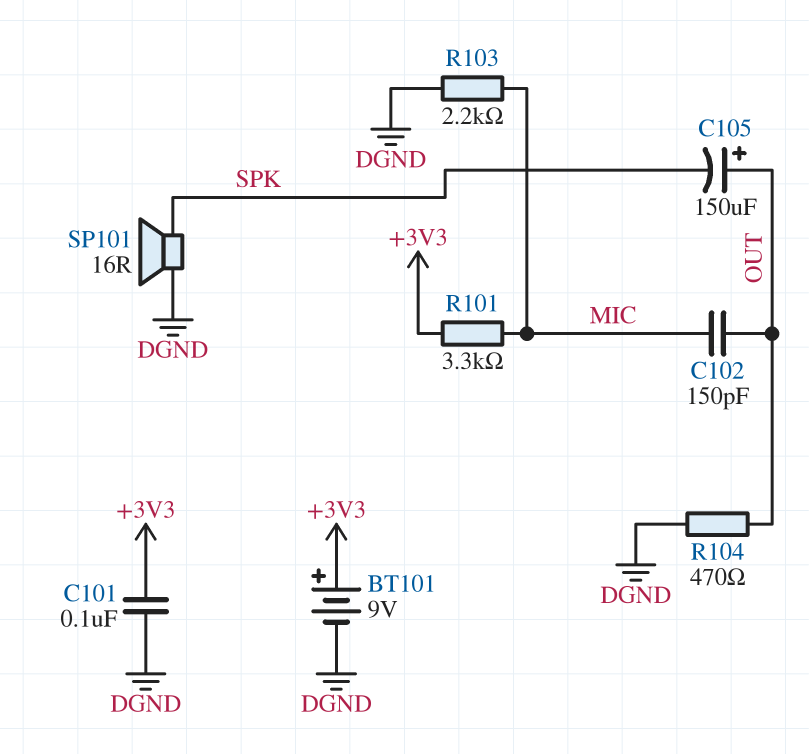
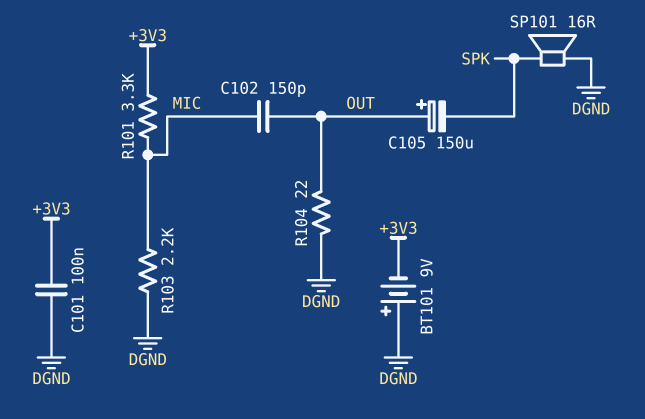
BT101: 9V (plus +3V3, minus DGND) -> 9V (plus DGND, minus +3V3)
R104: 470 (DGND, OUT) -> 22 (DGND, OUT)

